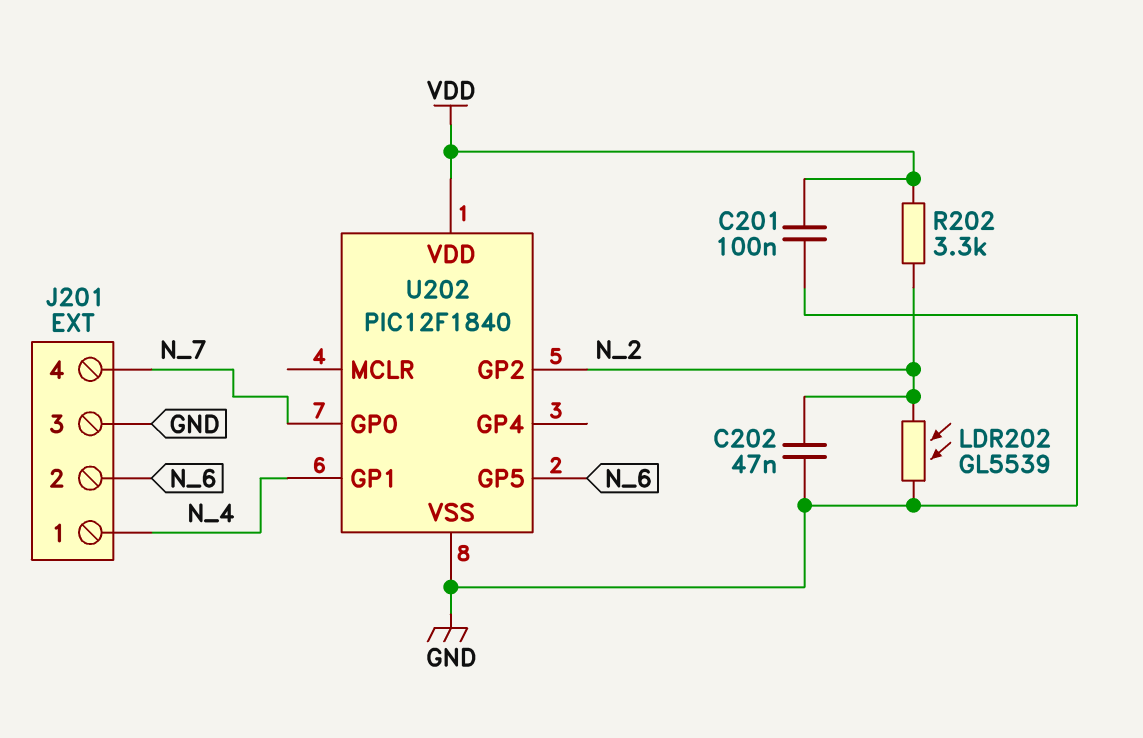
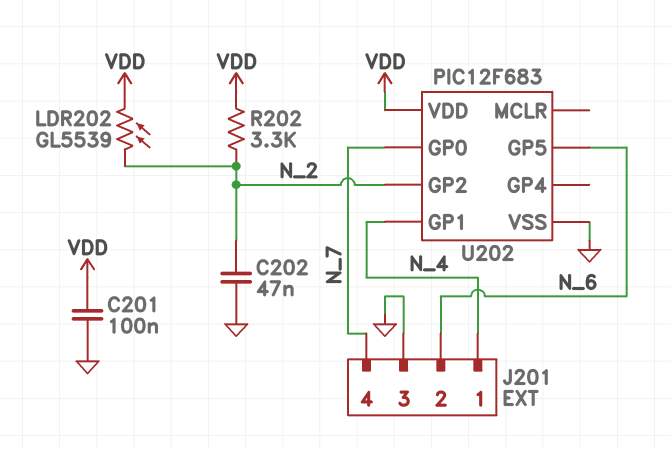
LDR202: GL5539 (GND, N_2) -> GL5539 (N_2, VDD)
U202: PIC12F1840 -> PIC12F683

